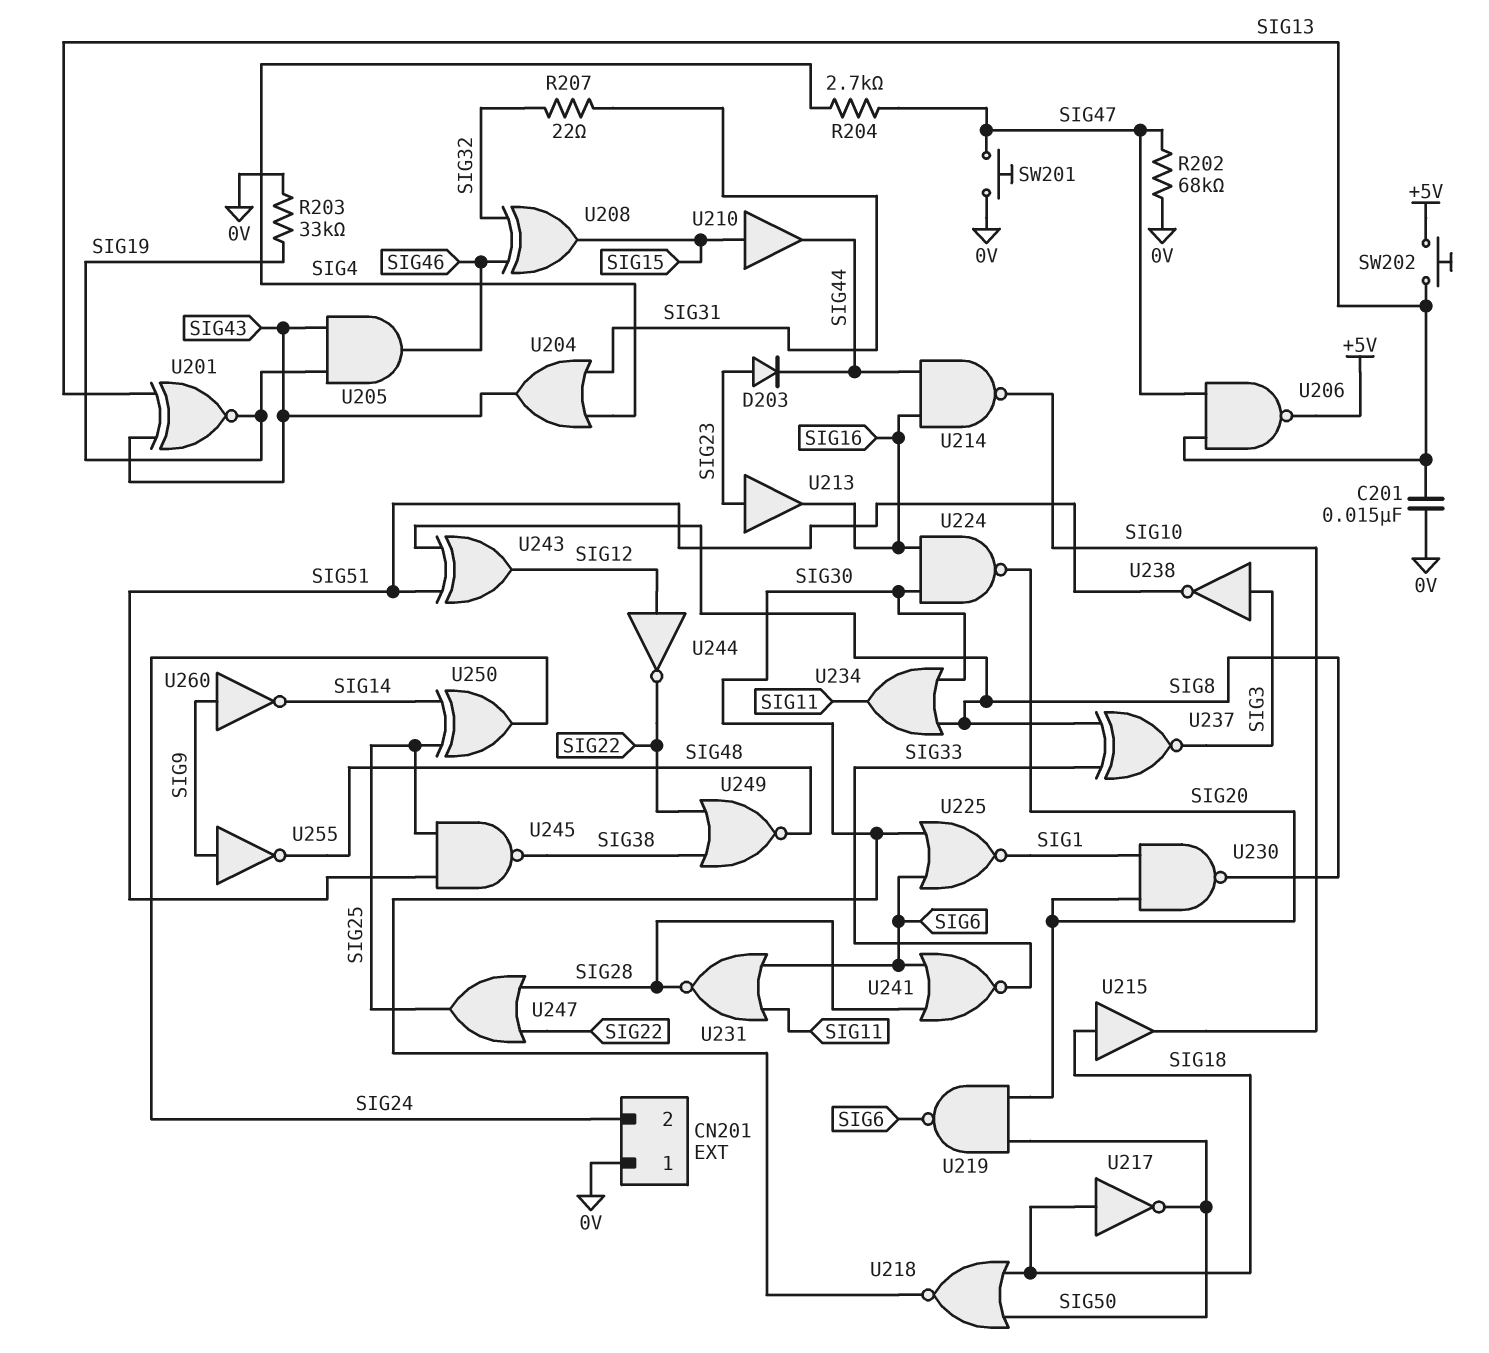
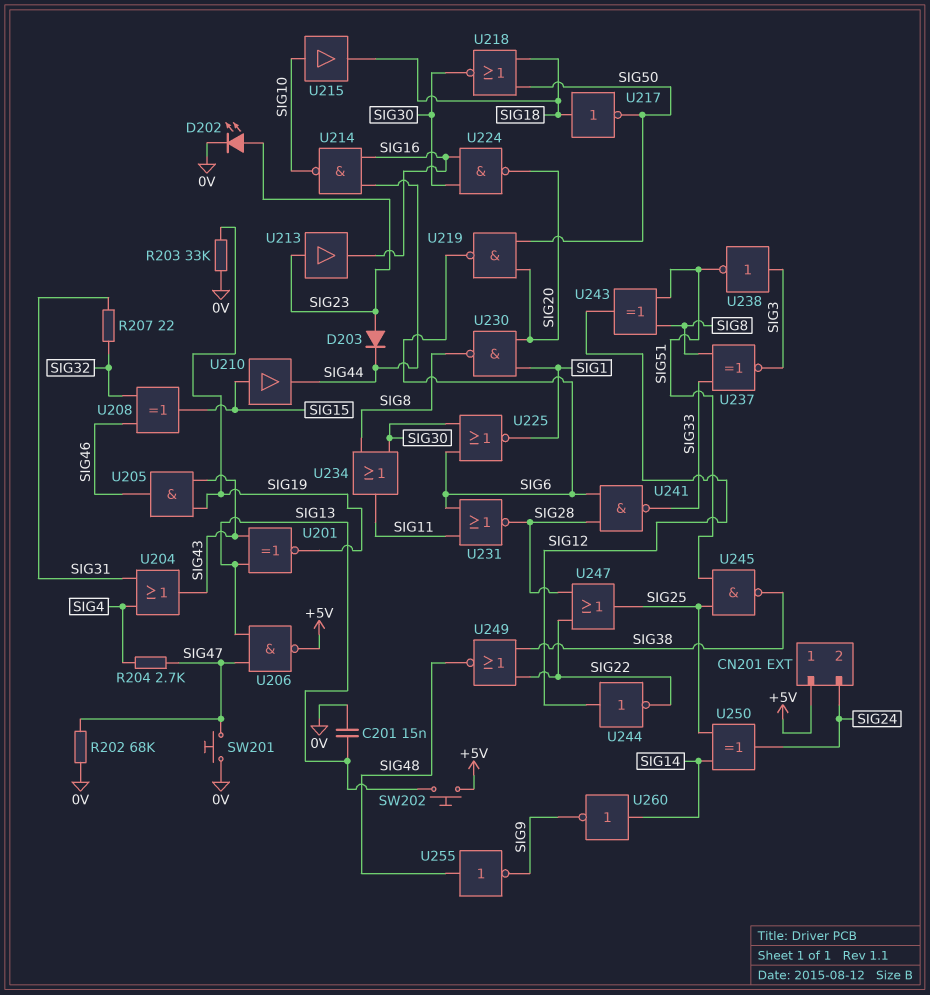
CN201 pin 1: 0V -> +5V
D202: none -> LED (A SIG23, K 0V)
U215: buffer (in SIG18, out SIG10) -> buffer (in SIG10, out SIG18)
U241: NOR (in SIG6, in SIG28, out SIG33) -> NAND (in SIG6, in SIG28, out SIG33)
U255: NOT (in SIG9, out SIG48) -> NOT (in SIG48, out SIG9)
U260: NOT (in SIG9, out SIG14) -> NOT (in SIG14, out SIG9)

